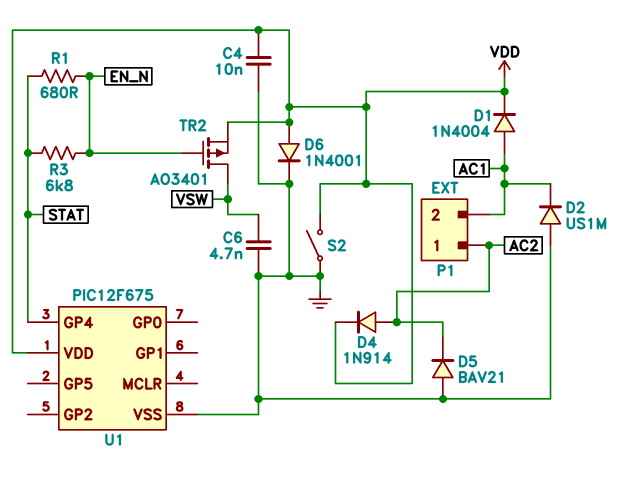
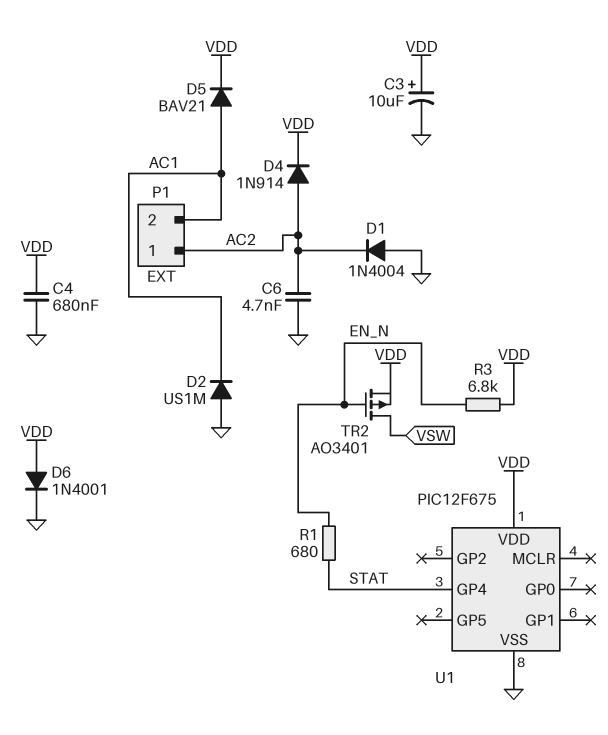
C3: none -> 10uF (plus VDD, minus GND)
C4: 10nF (GND, VDD) -> 680nF (GND, VDD)
C6: 4.7nF (GND, VSW) -> 4.7nF (AC2, GND)
D1: diode 1N4004 (A AC1, K VDD) -> diode 1N4004 (A GND, K AC2)
D5: diode BAV21 (A GND, K AC2) -> diode BAV21 (A AC1, K VDD)
R3: 6.8k (EN_N, STAT) -> 6.8k (EN_N, VDD)
S2: switch (GND, VDD) -> none

